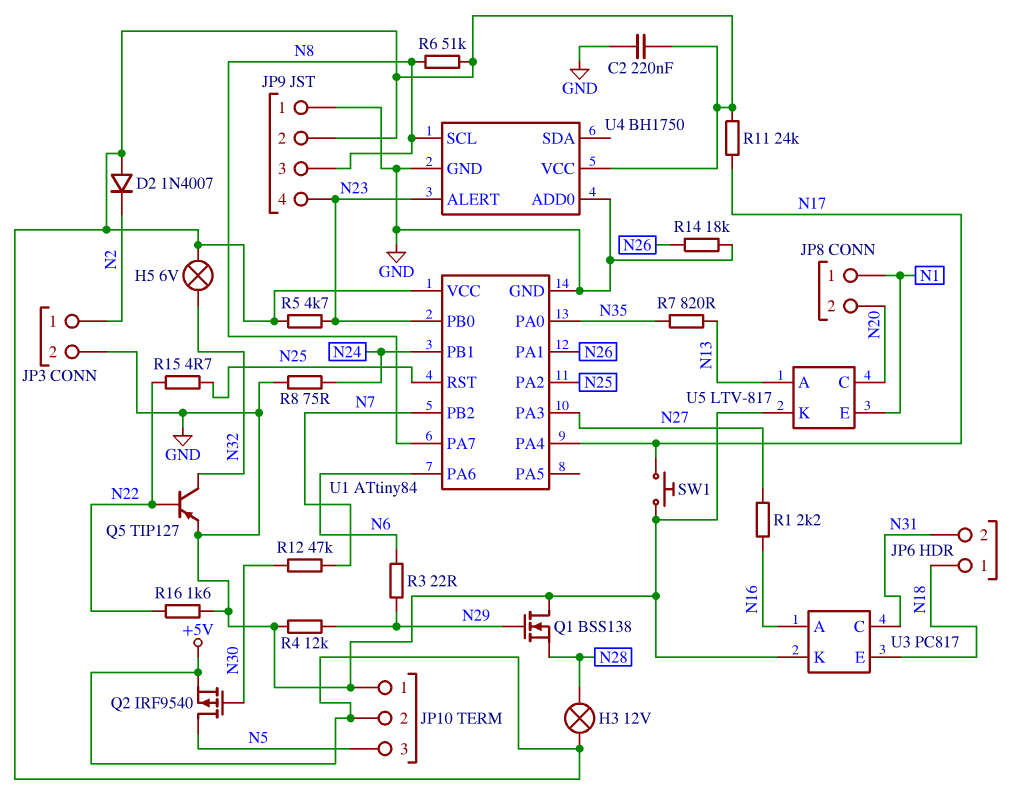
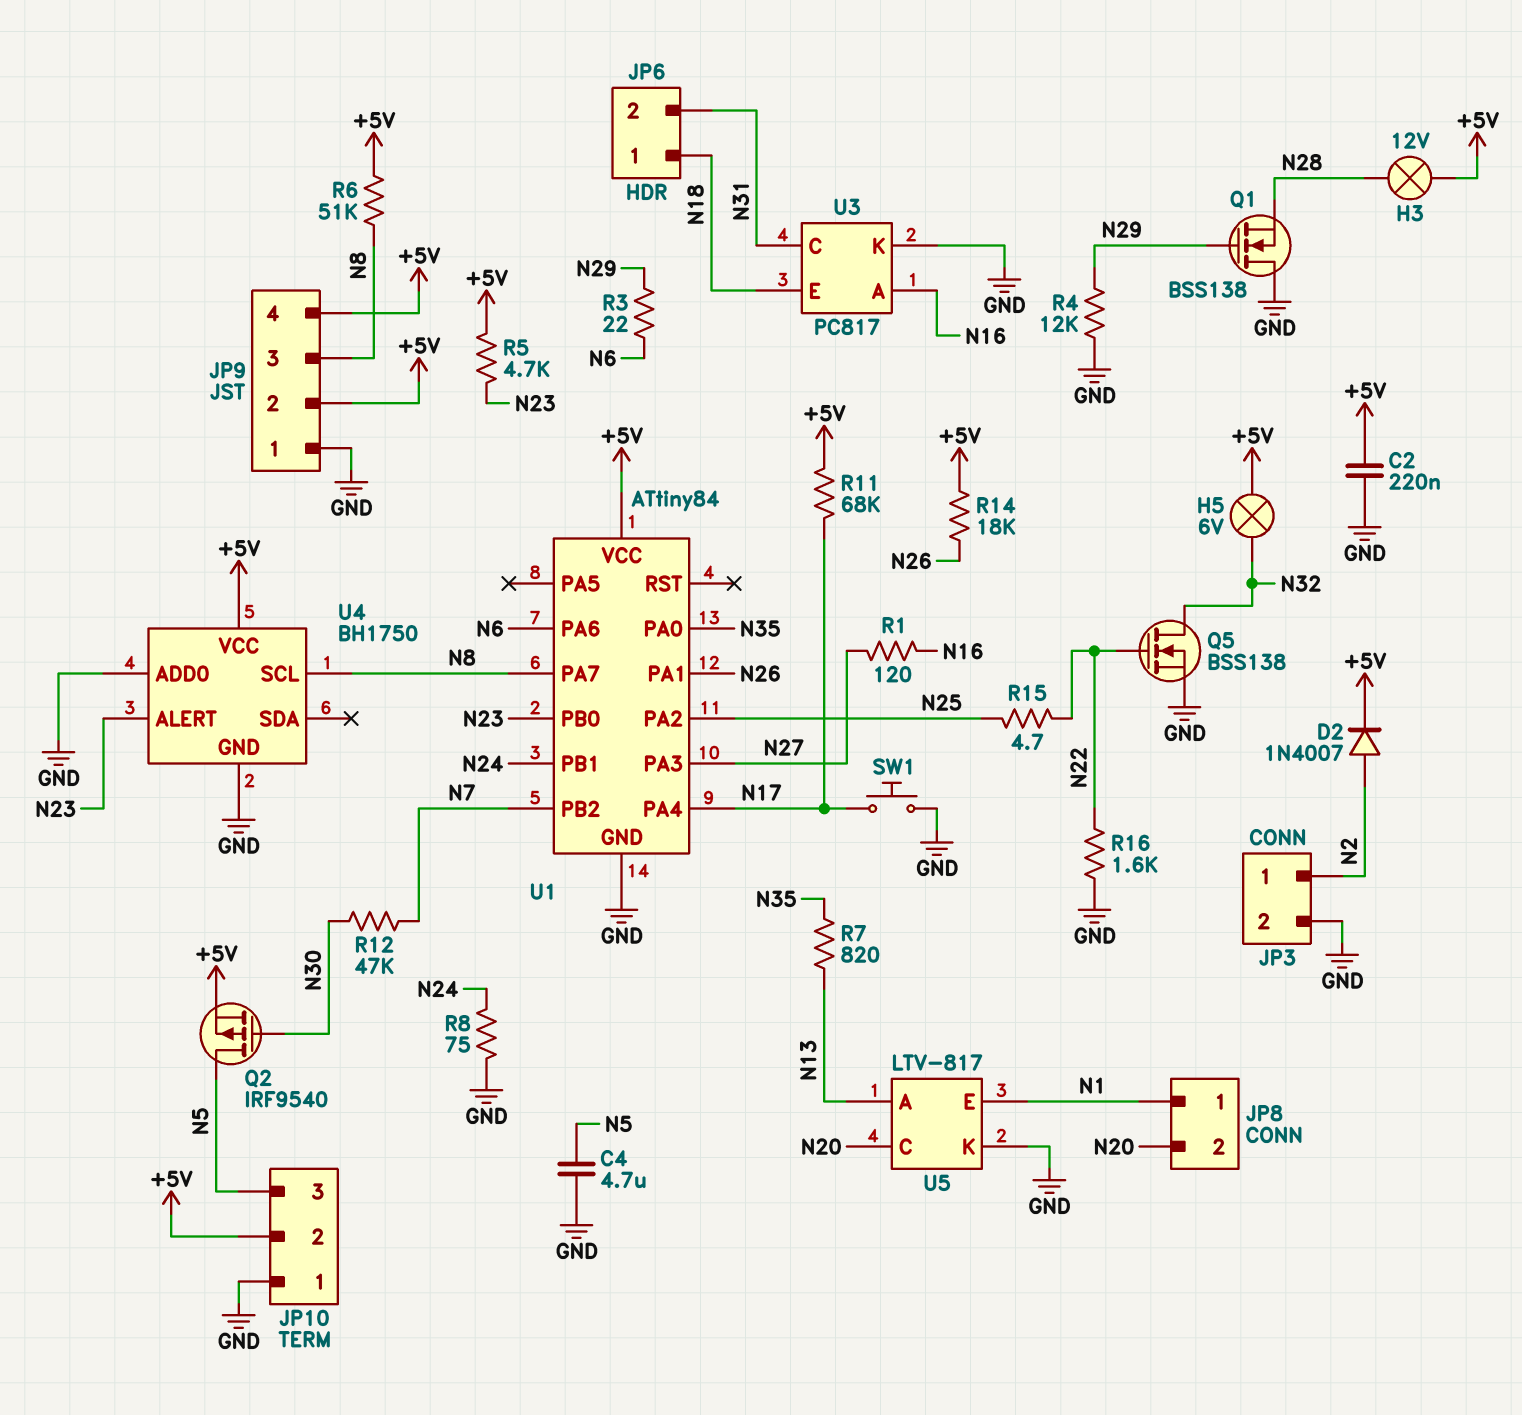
C4: none -> 4.7uF (GND, N5)
D2: diode 1N4007 (A +5V, K N2) -> diode 1N4007 (A N2, K +5V)
JP9 pin 4: N23 -> +5V
Q5: PNP TIP127 (B N22, C N32, E GND) -> NMOS BSS138 (G N22, D N32, S GND)
R1: 2.2k (N16, N27) -> 120 (N16, N27)
R11: 24k (+5V, N17) -> 68k (+5V, N17)
R14: 18k (GND, N26) -> 18k (+5V, N26)
U1 pin RST: N25 -> none

